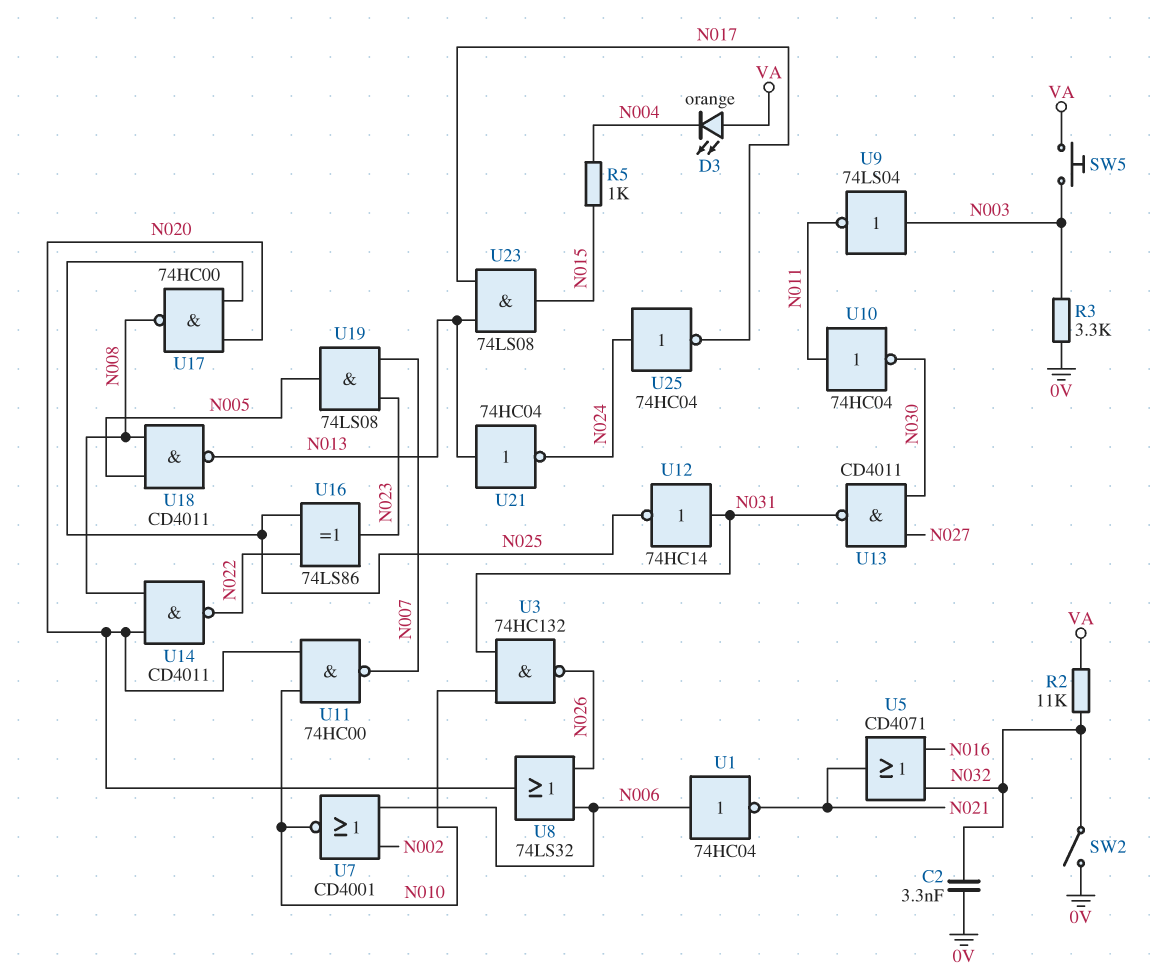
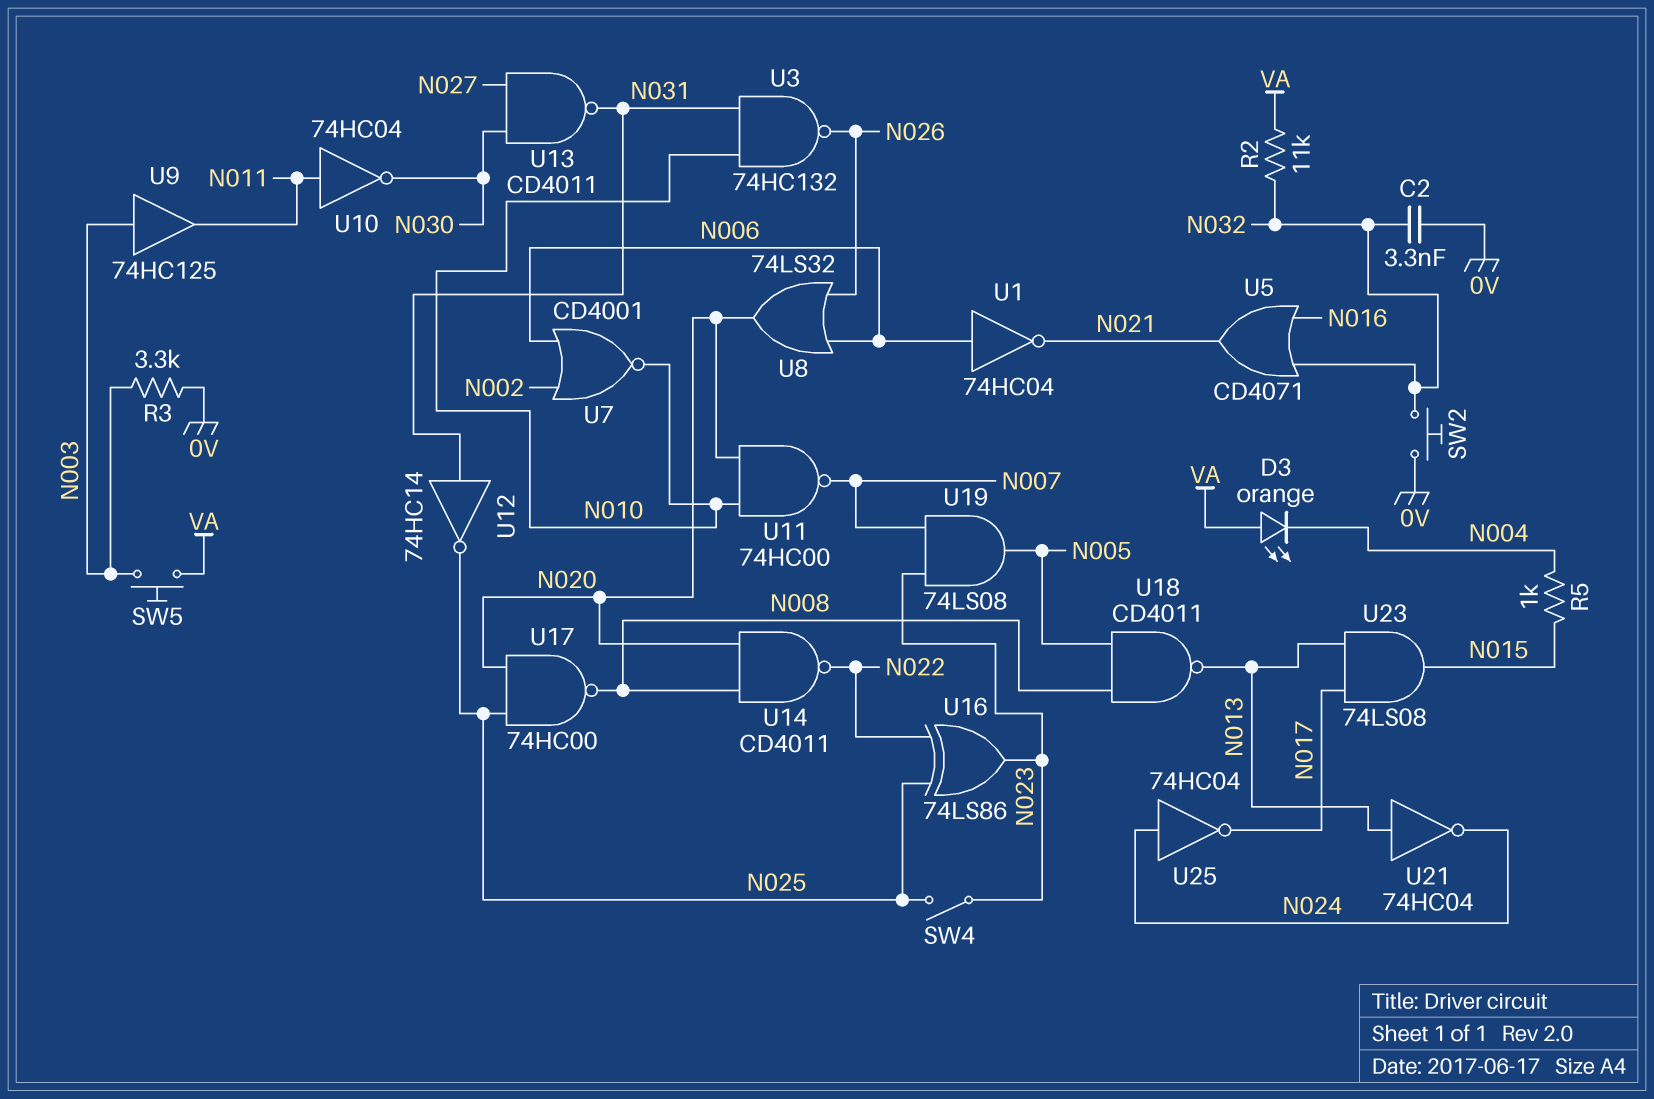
SW2: switch (0V, N032) -> button (0V, N032)
SW4: none -> switch (N023, N025)
U9: NOT 74LS04 (in N003, out N011) -> buffer 74HC125 (in N003, out N011)

